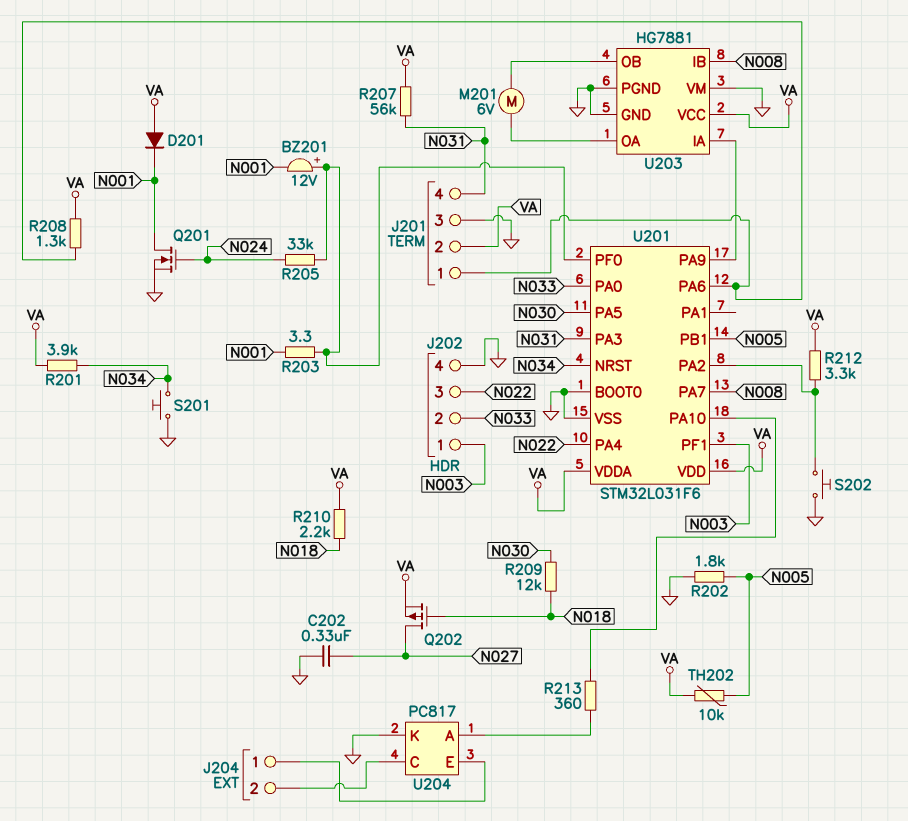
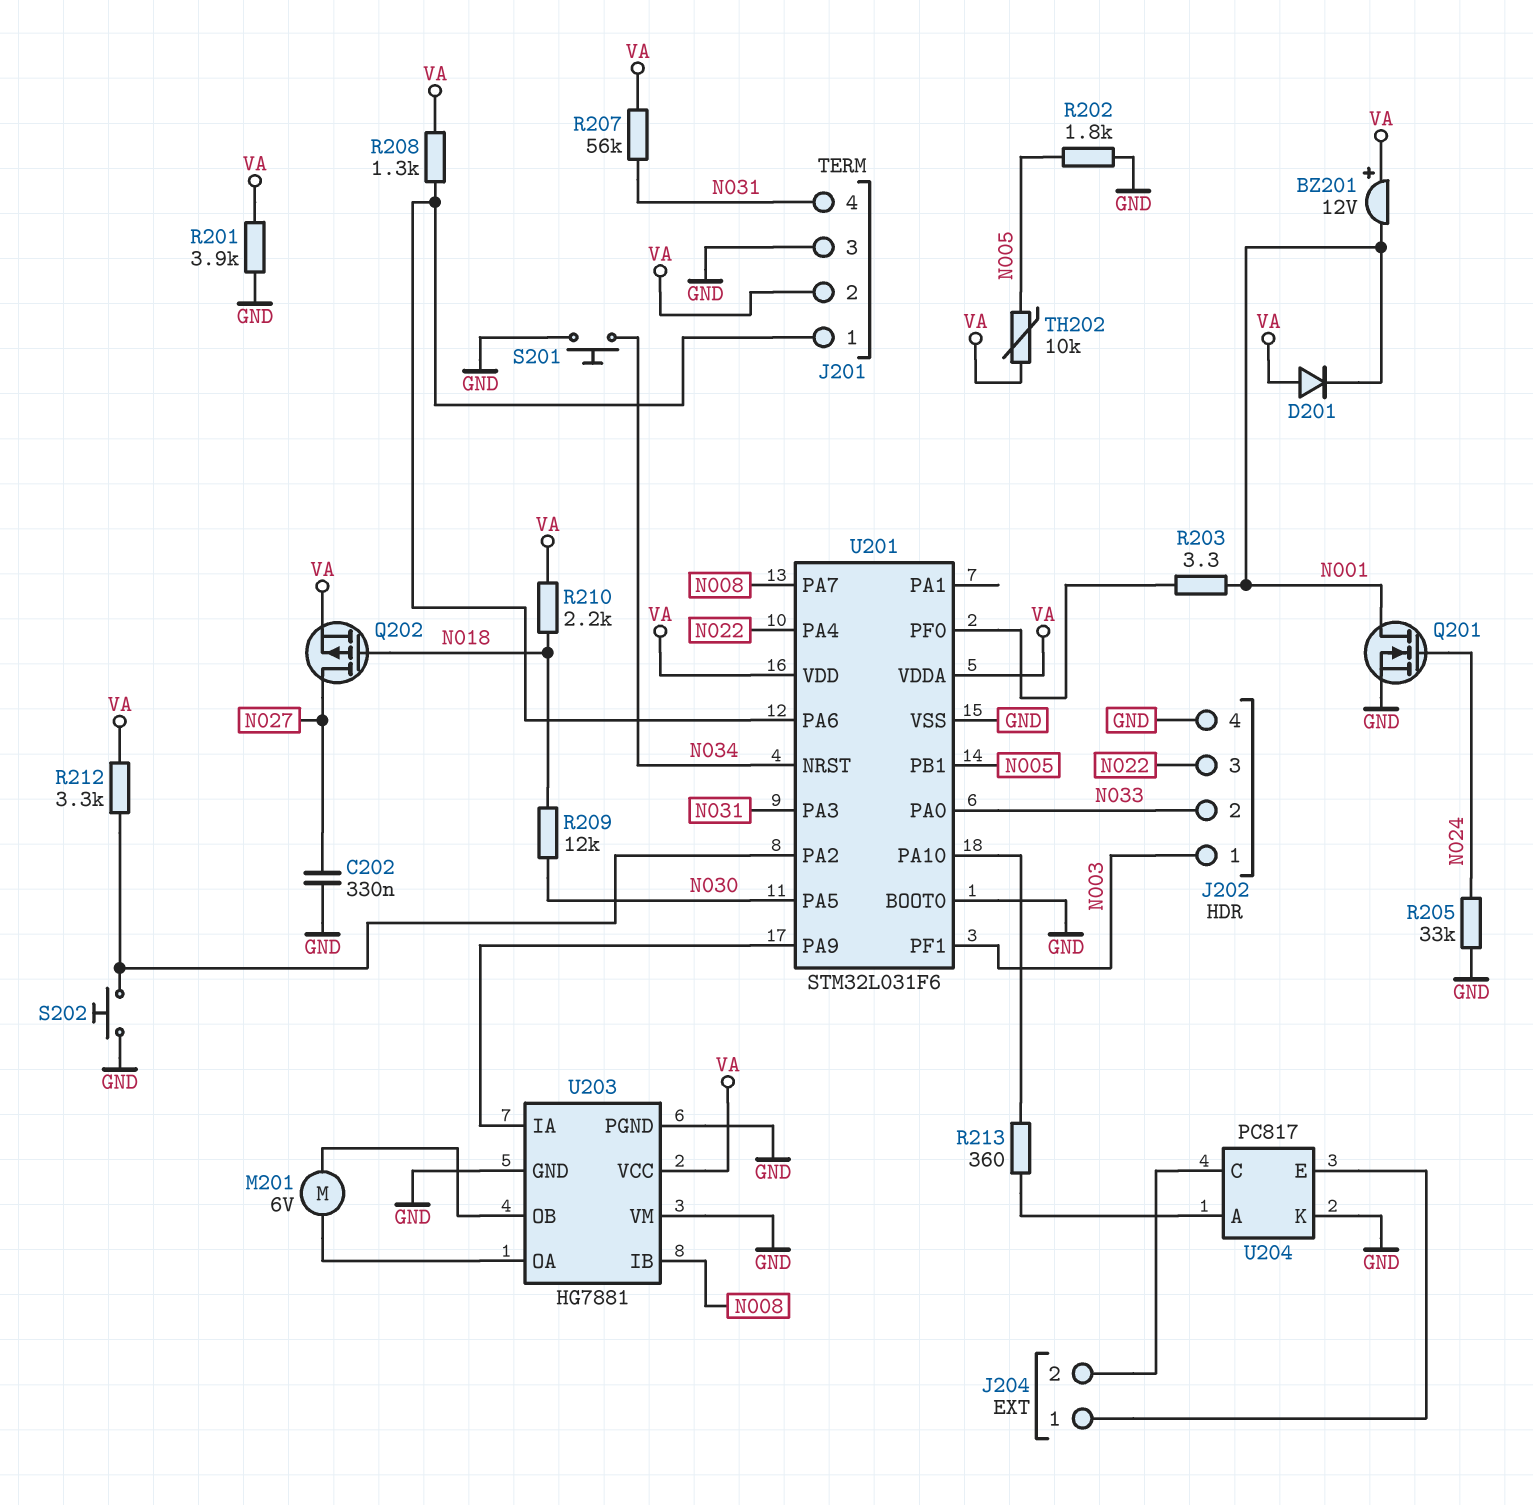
BZ201: buzzer 12V (plus U201/PF0, minus N001) -> buzzer 12V (plus VA, minus N001)
R201: 3.9k (N034, VA) -> 3.9k (GND, VA)
R205: 33k (N024, U201/PF0) -> 33k (GND, N024)

